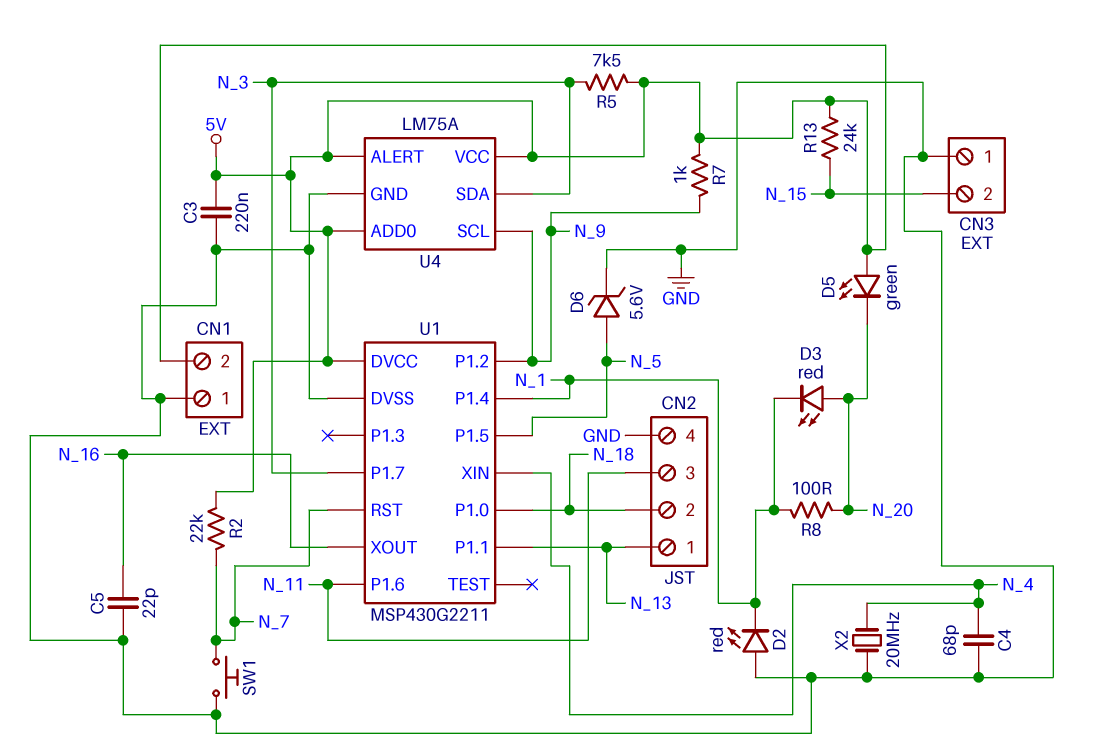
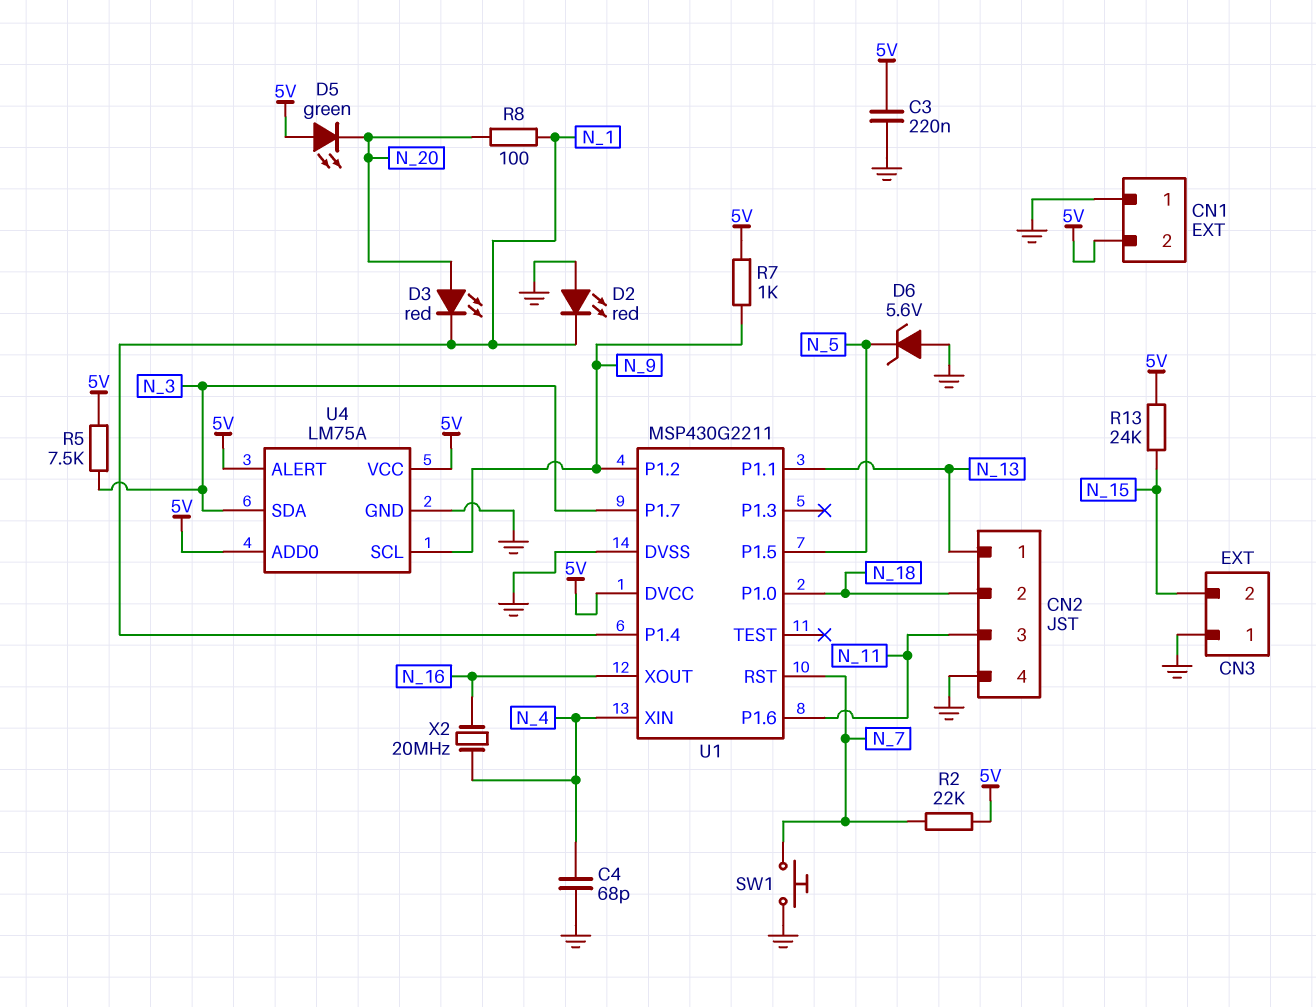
C5: 22pF (GND, N_16) -> none
D6: zener 5.6V (A N_5, K GND) -> zener 5.6V (A GND, K N_5)
X2: 20MHz (GND, N_4) -> 20MHz (N_4, N_16)

